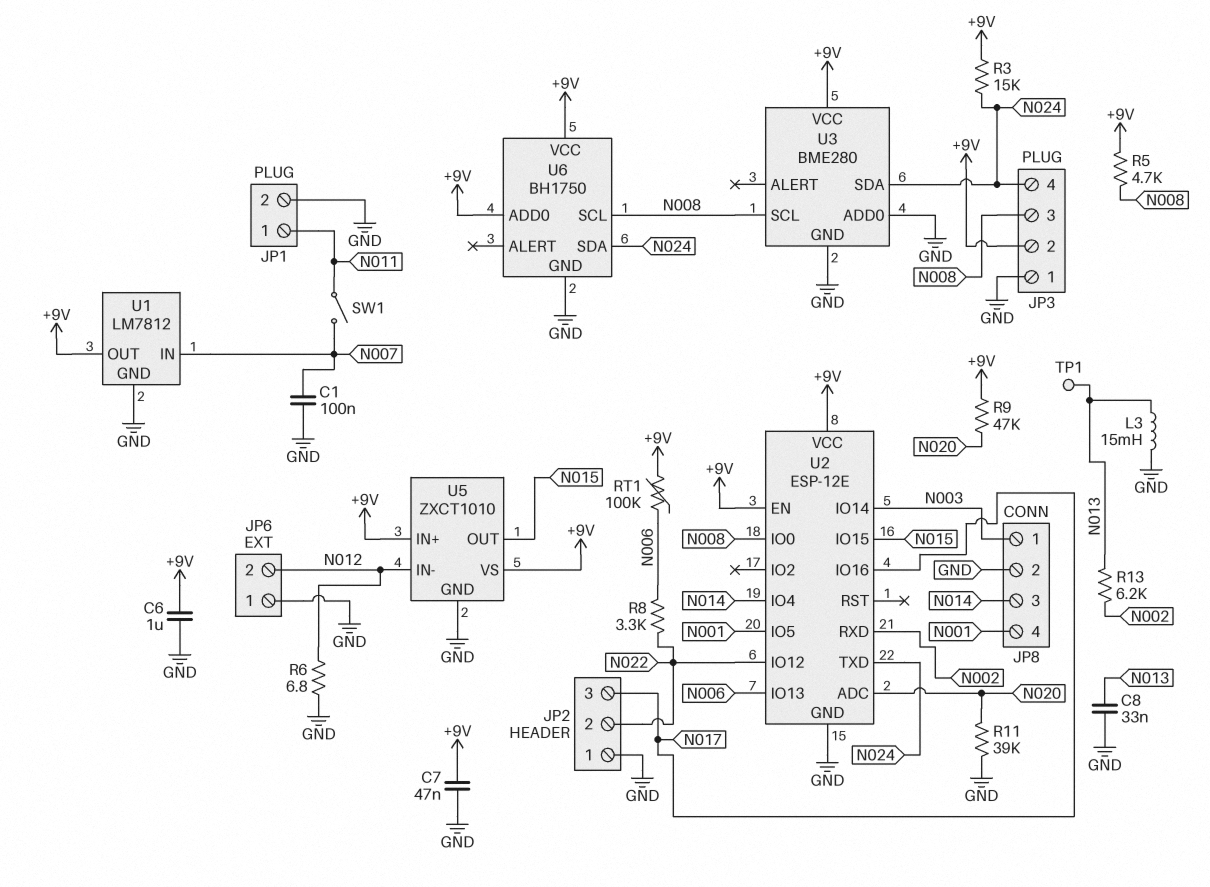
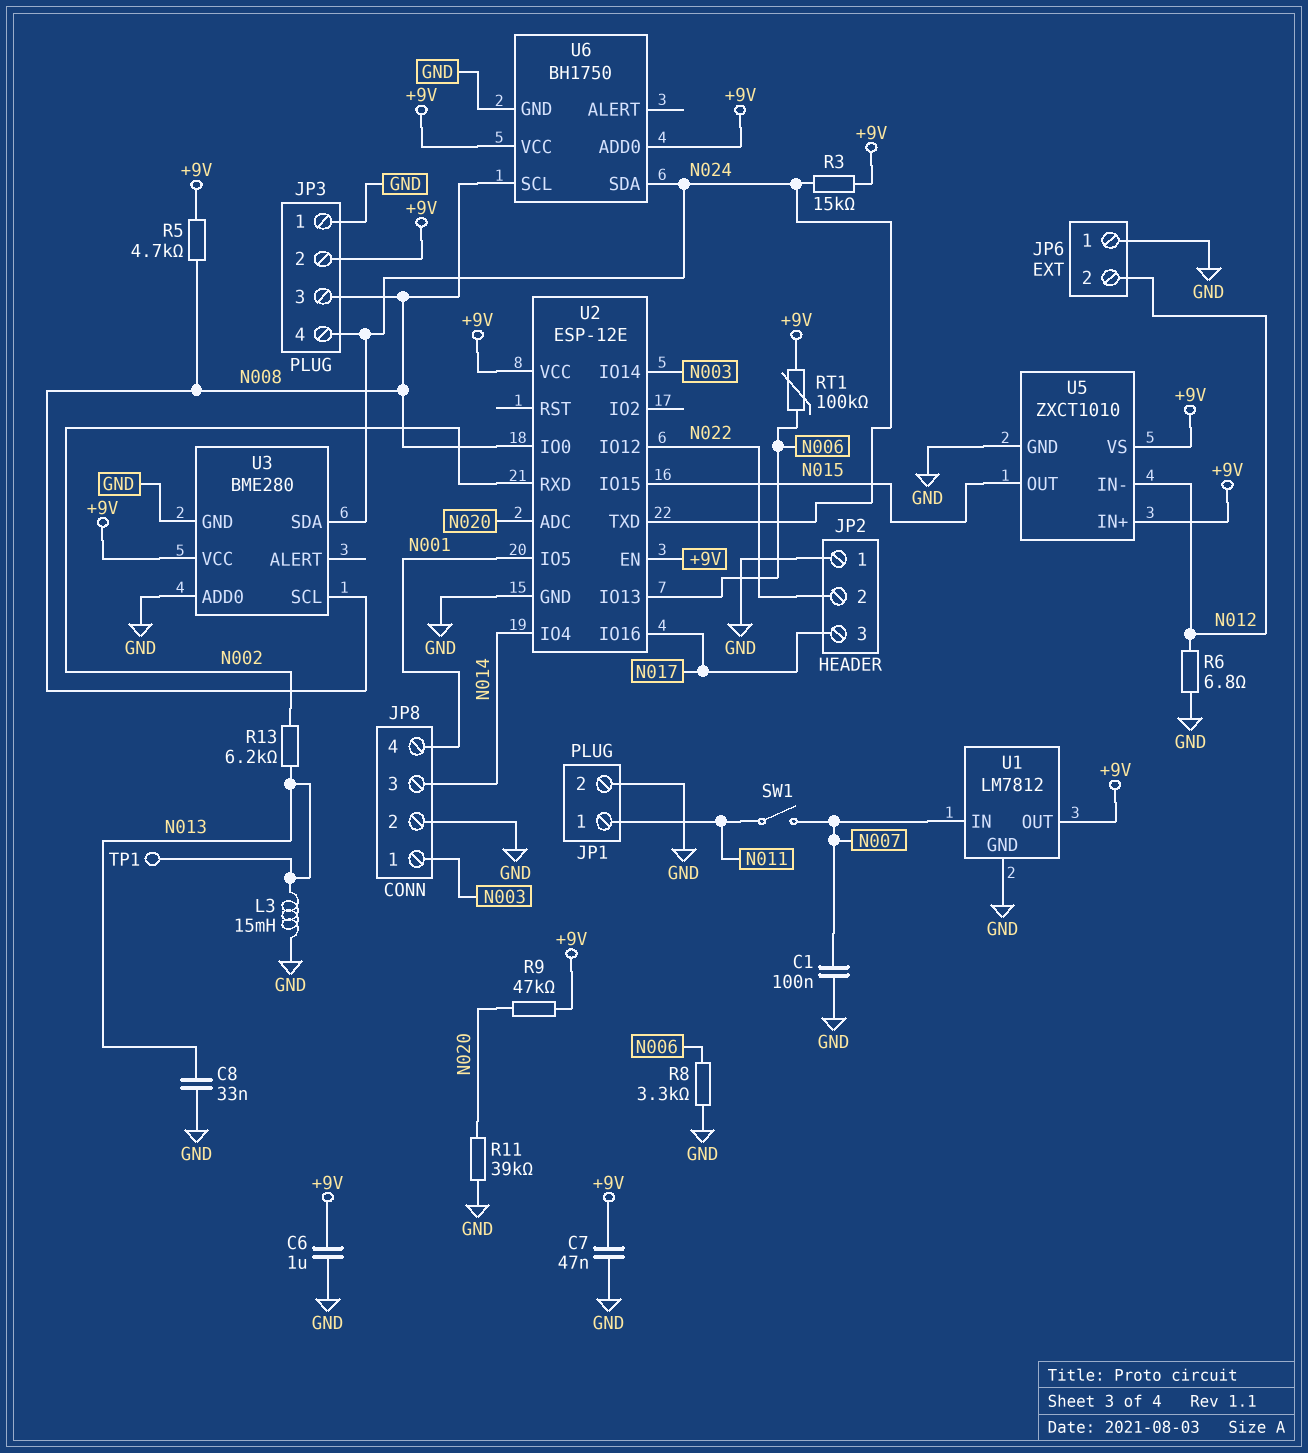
R8: 3.3k (N006, N022) -> 3.3k (GND, N006)

